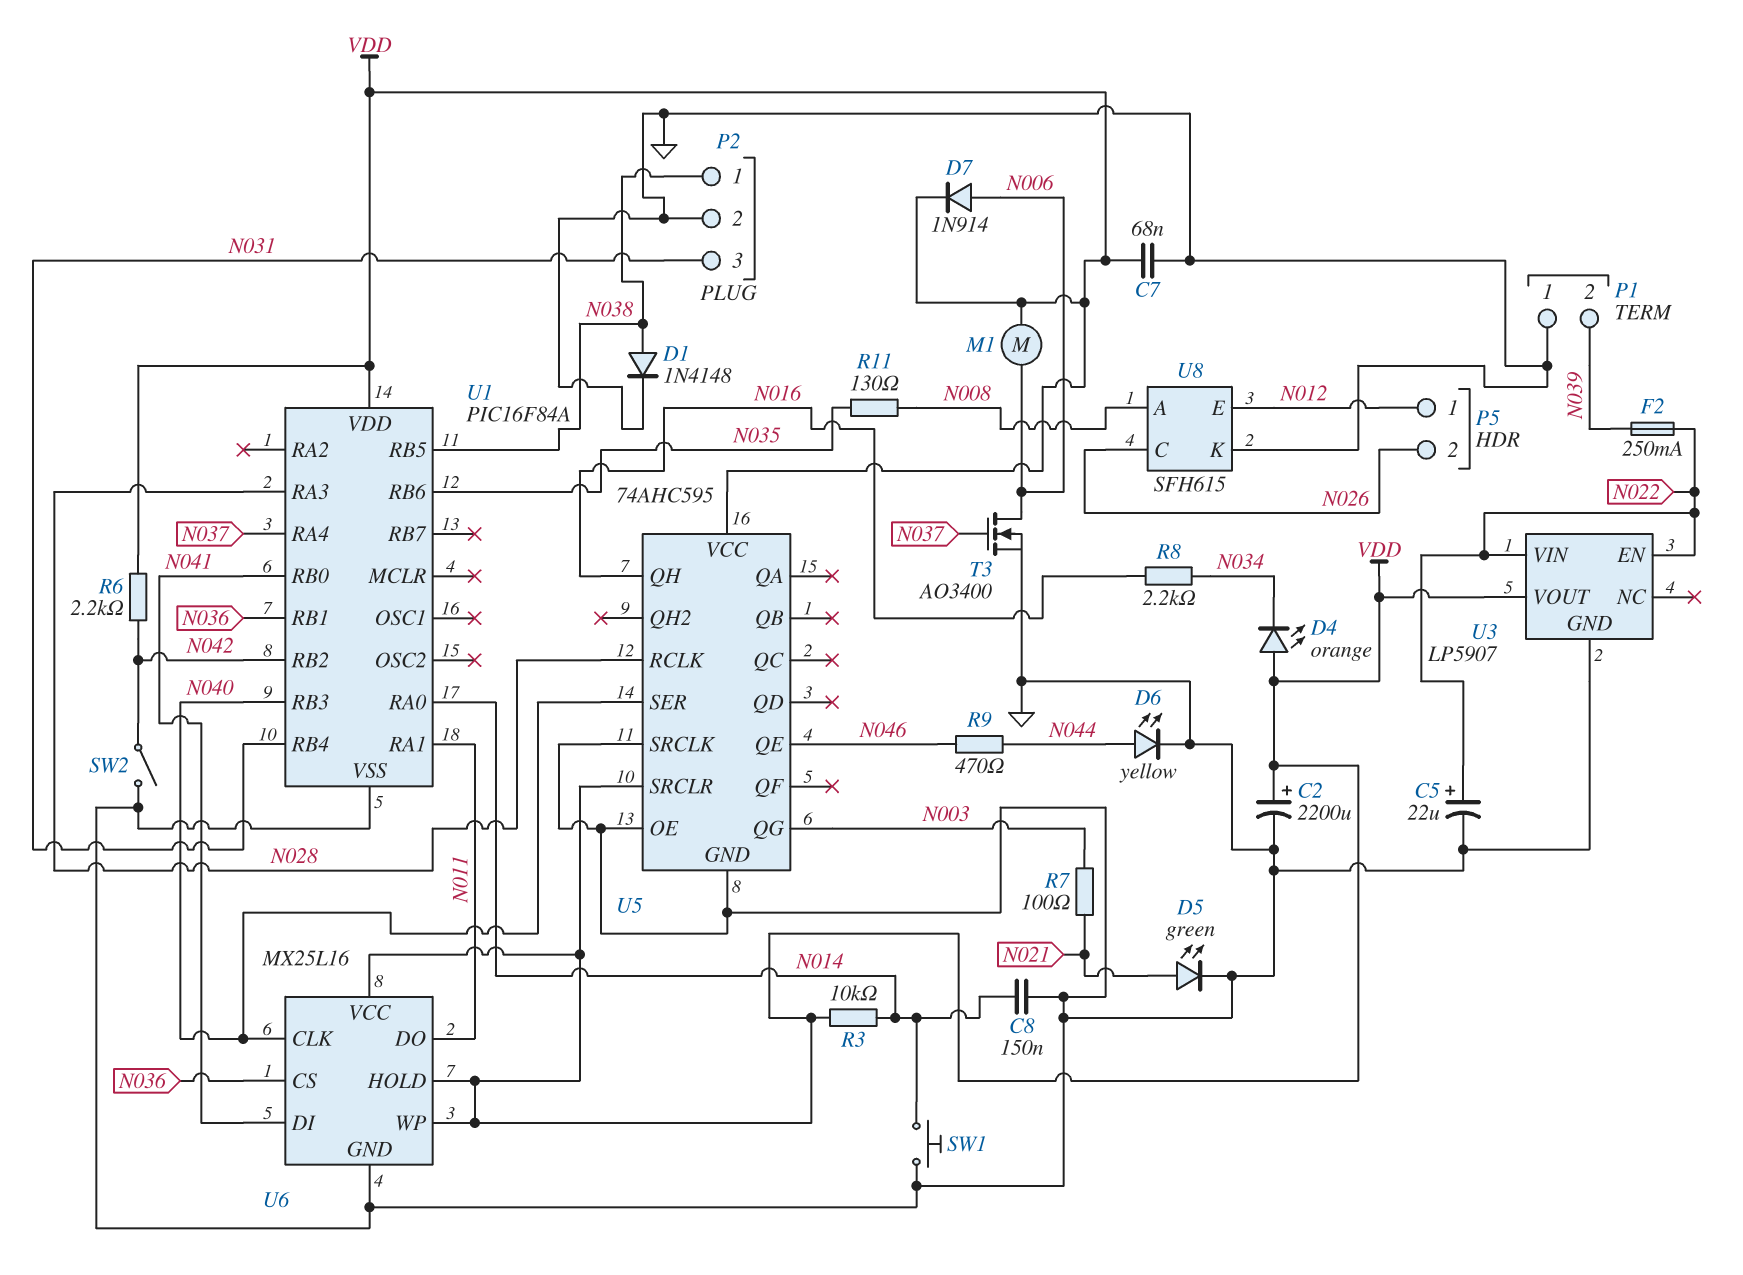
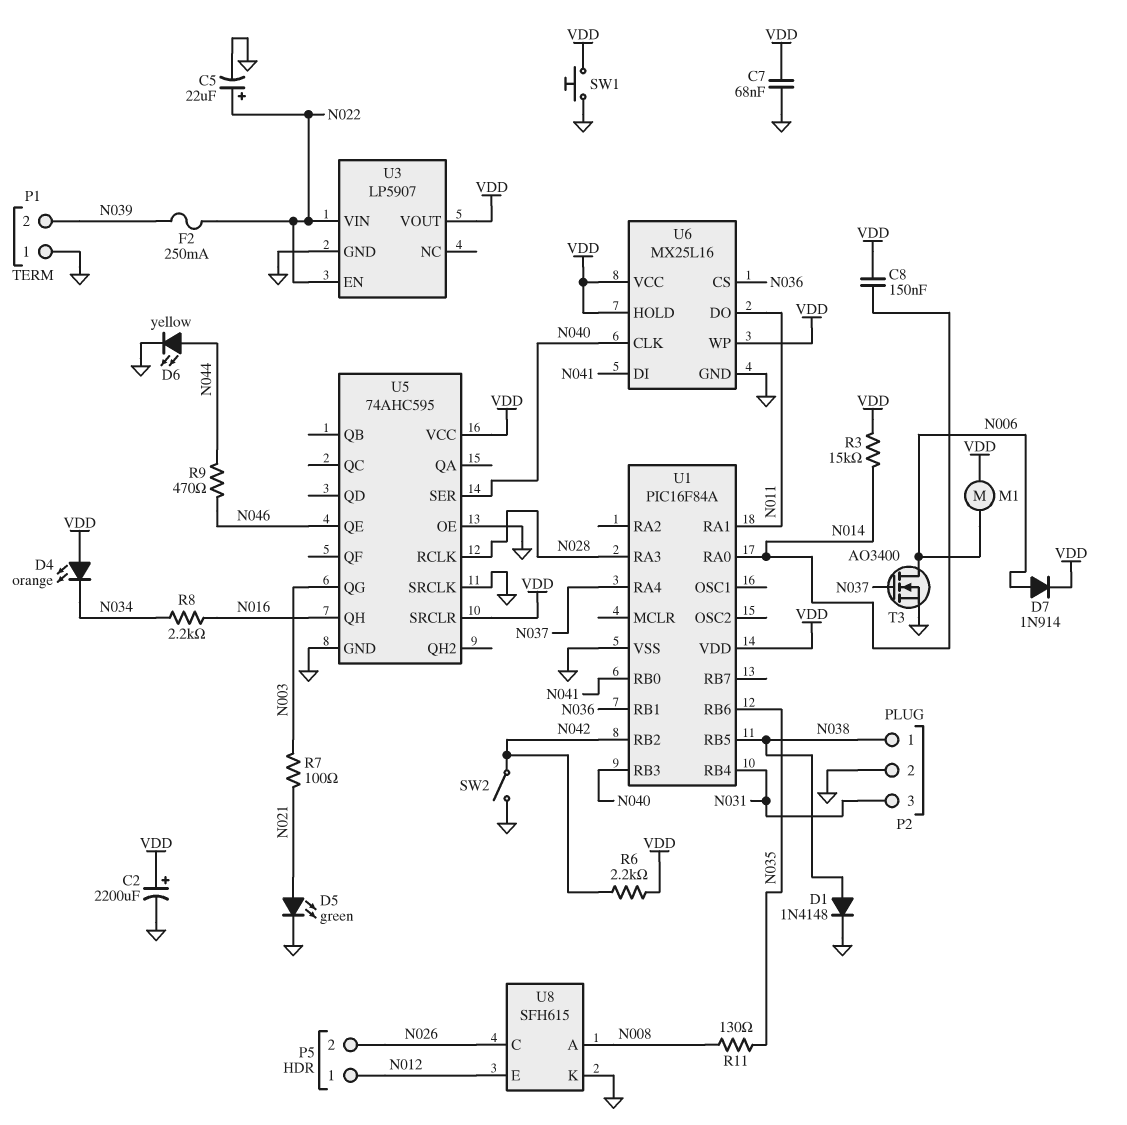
C8: 150nF (GND, N014) -> 150nF (N014, VDD)
R3: 10k (N014, VDD) -> 15k (N014, VDD)
SW1: button (GND, N014) -> button (GND, VDD)

